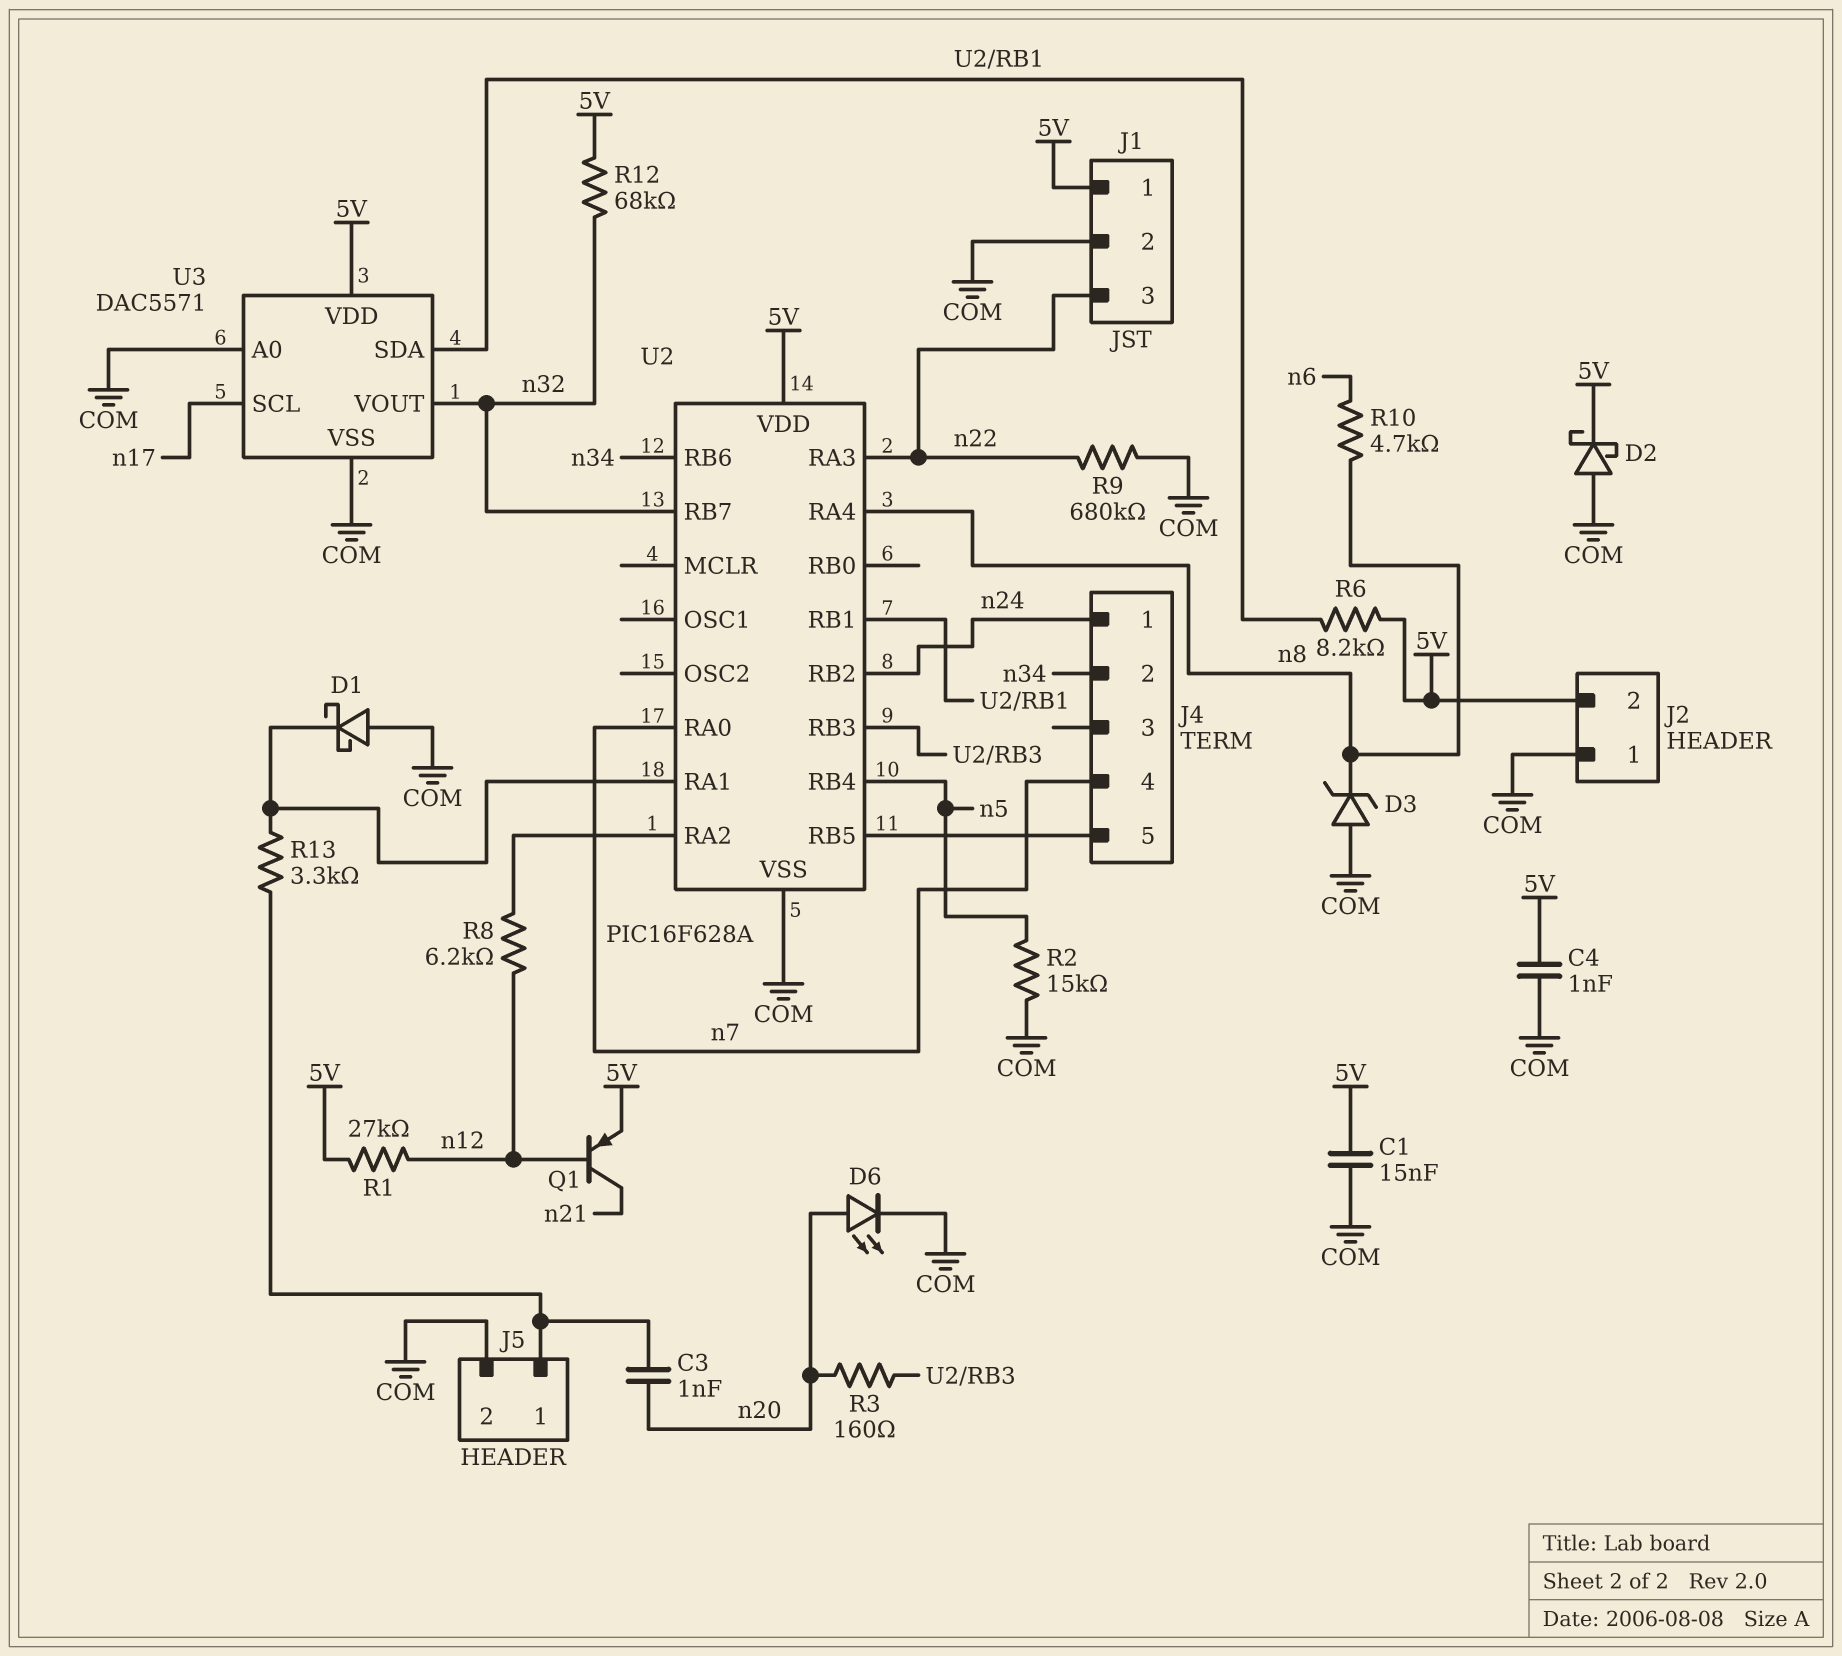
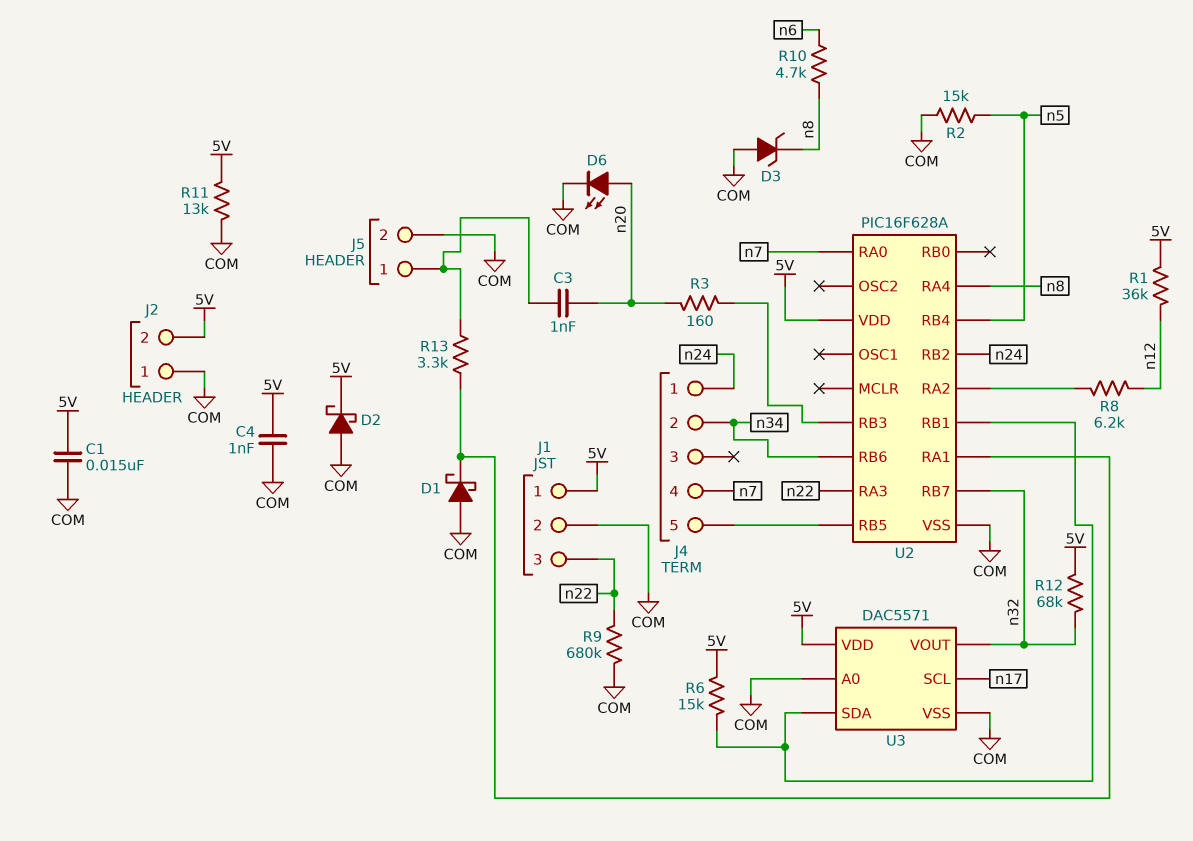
Q1: PNP (B n12, C n21, E 5V) -> none
R1: 27k (5V, n12) -> 36k (5V, n12)
R6: 8.2k (5V, U2/RB1) -> 15k (5V, U2/RB1)
R11: none -> 13k (5V, COM)

